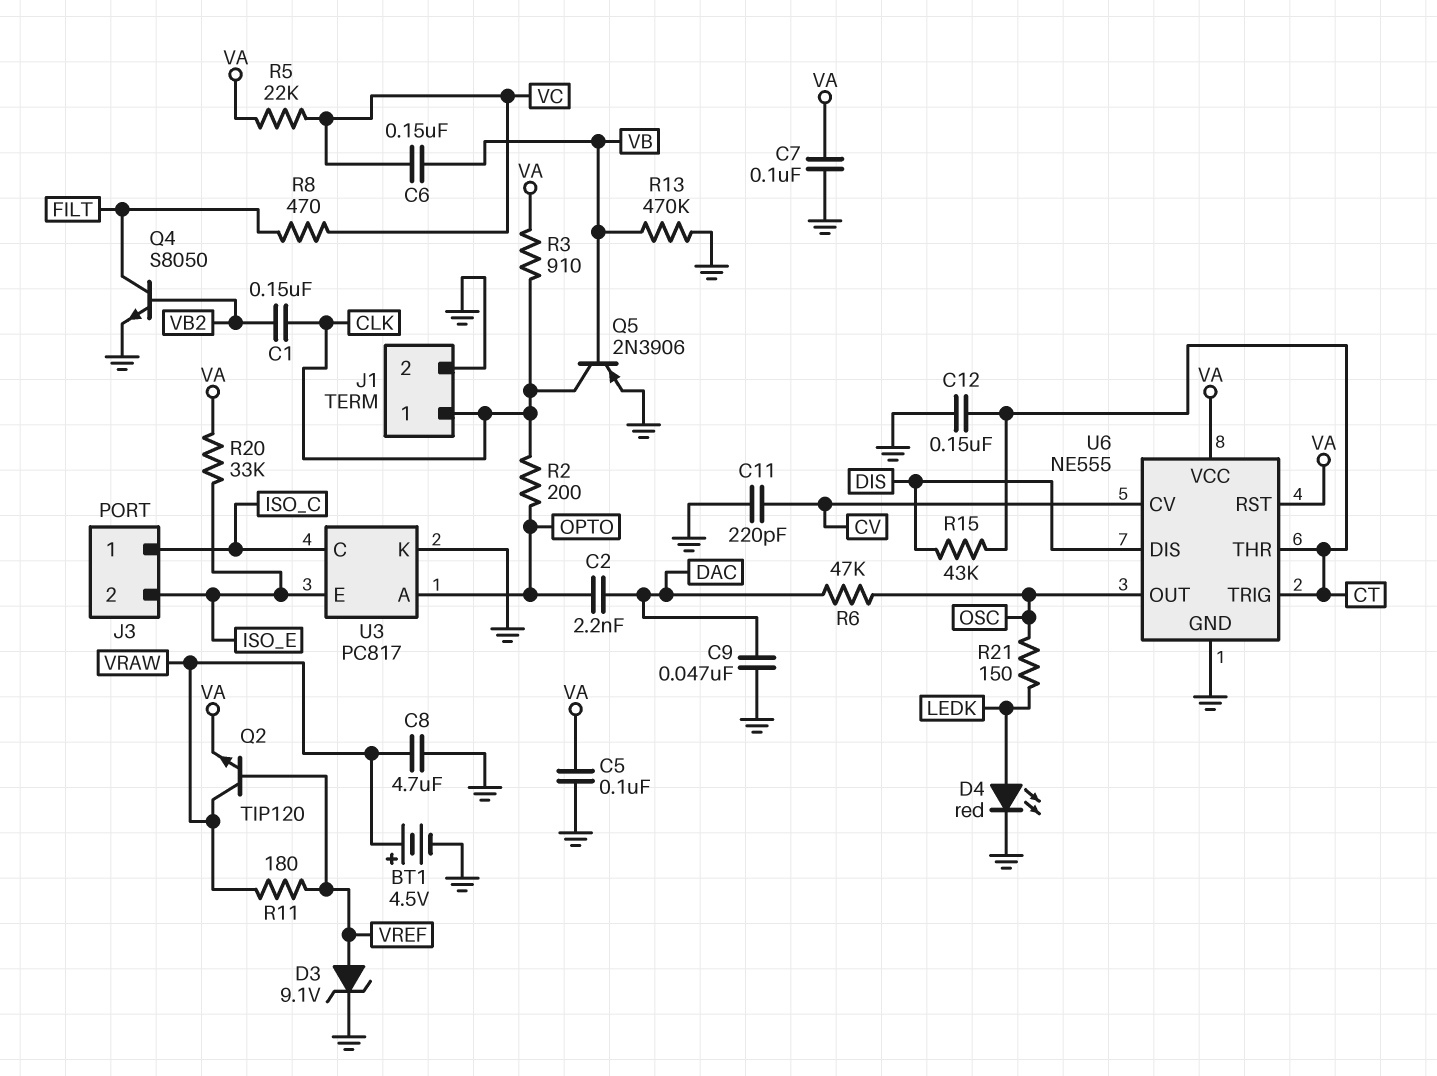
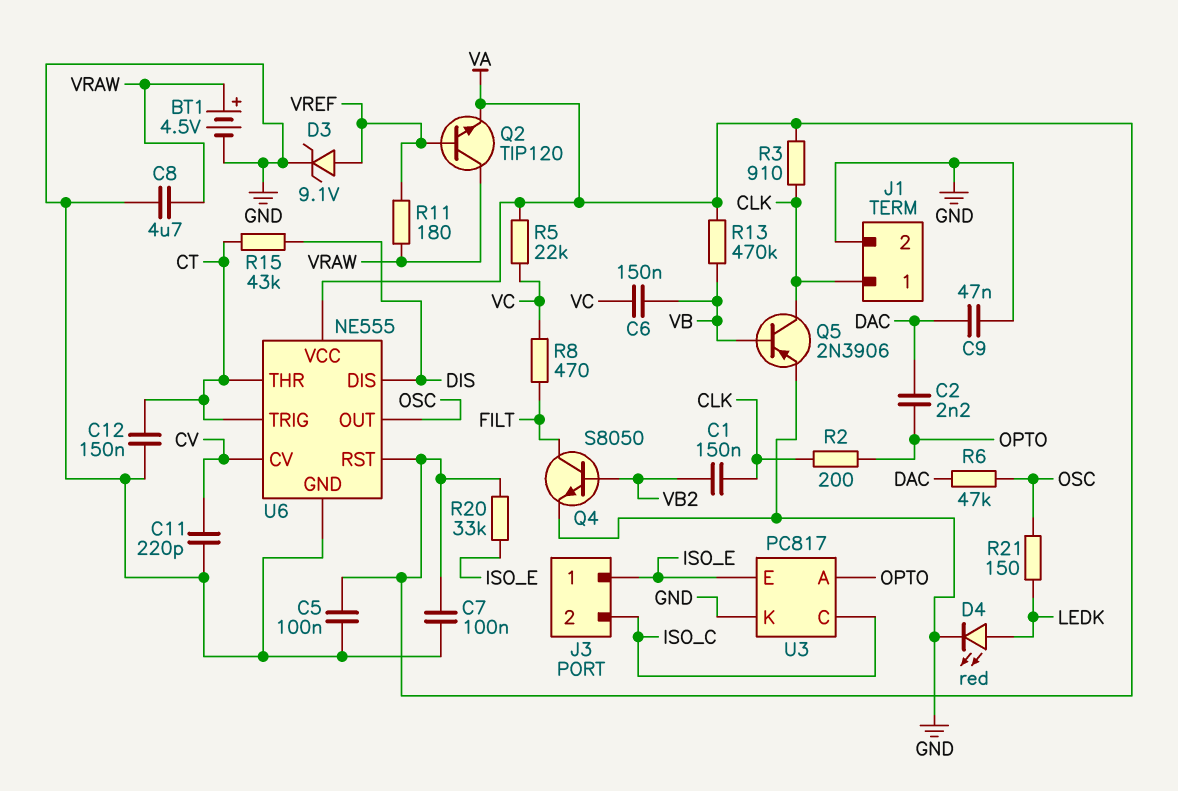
J3 pin 1: ISO_C -> ISO_E
J3 pin 2: ISO_E -> ISO_C
R13: 470k (GND, VB) -> 470k (VA, VB)

